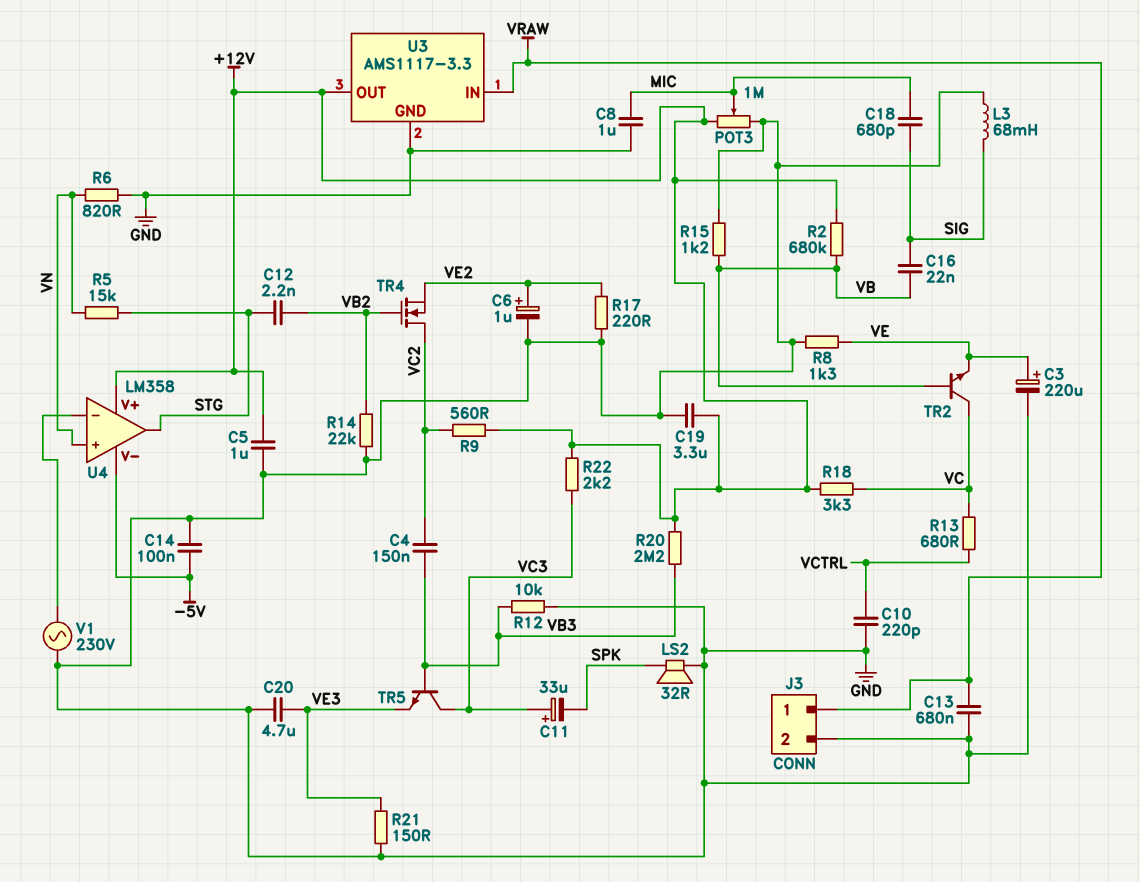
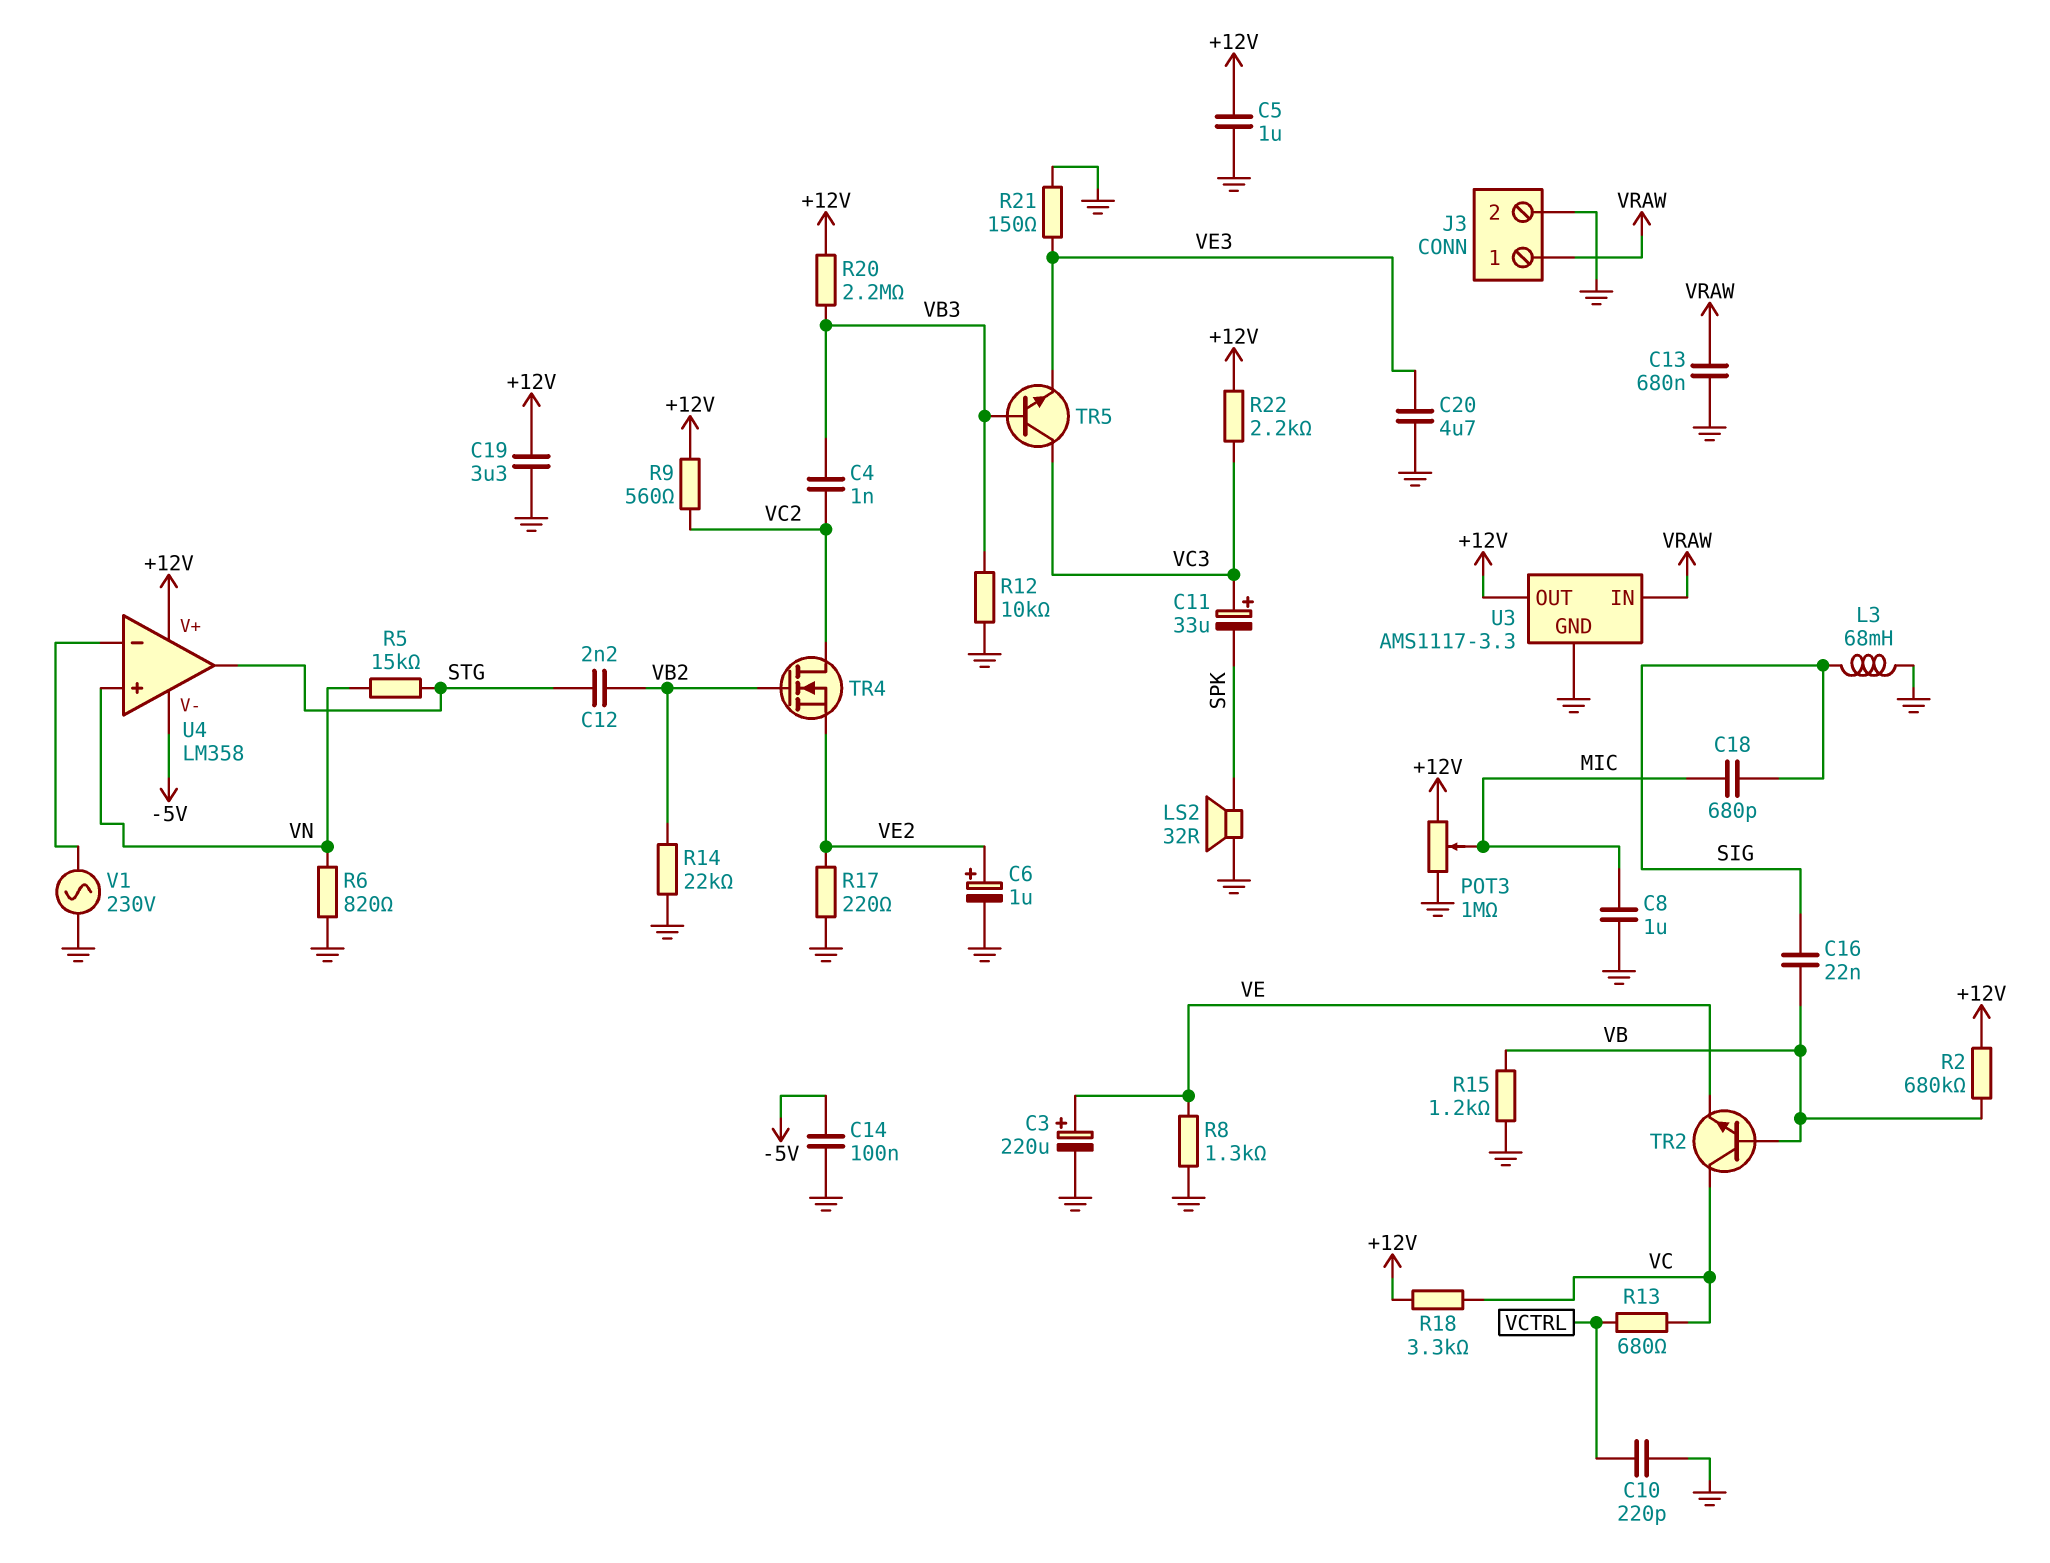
C4: 150nF (VB3, VC2) -> 1nF (VB3, VC2)

